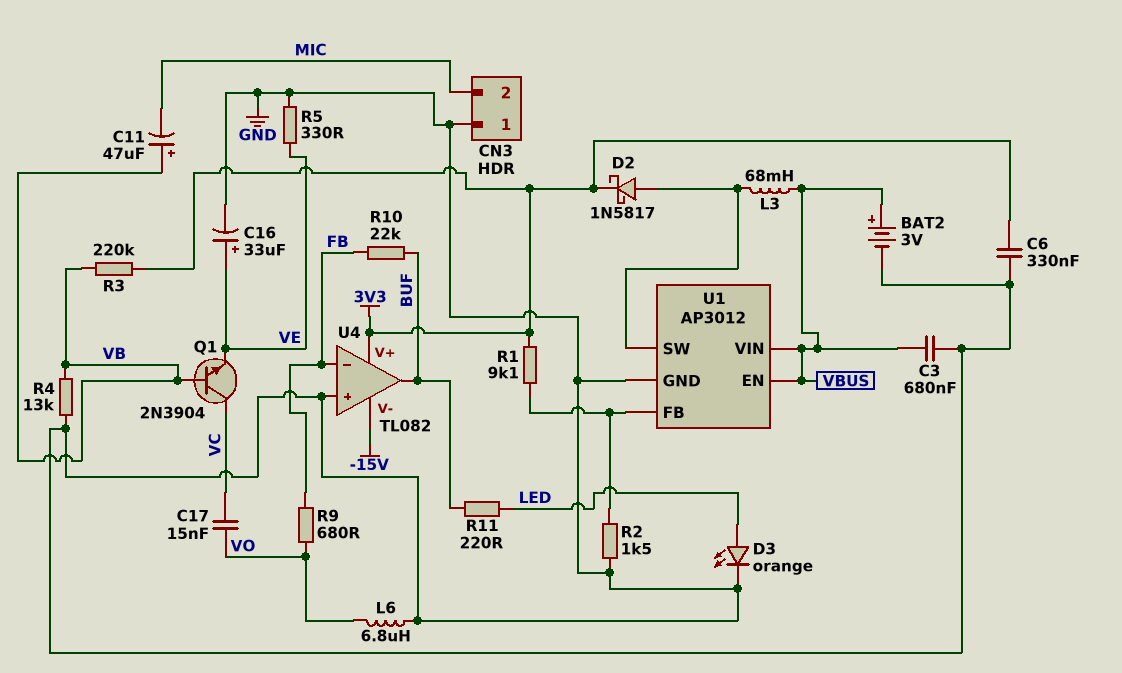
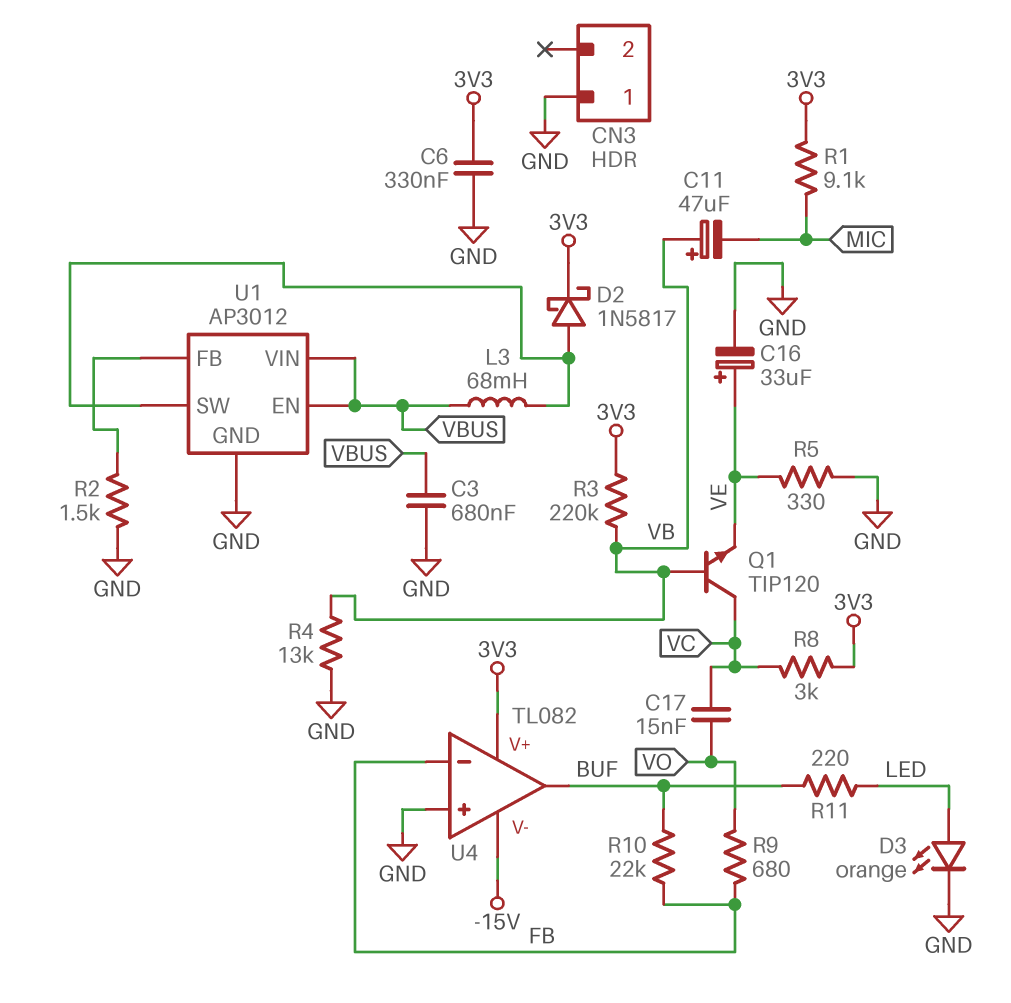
BAT2: 3V (plus VBUS, minus GND) -> none
CN3 pin 2: MIC -> none
L6: 6.8uH (GND, VO) -> none
Q1: NPN 2N3904 (B VB, C VC, E VE) -> NPN TIP120 (B VB, C VC, E VE)
R1: 9.1k (3V3, U1/FB) -> 9.1k (3V3, MIC)
R8: none -> 3k (3V3, VC)

